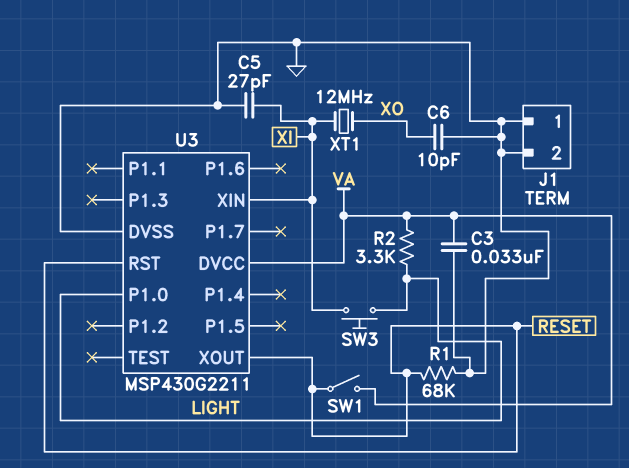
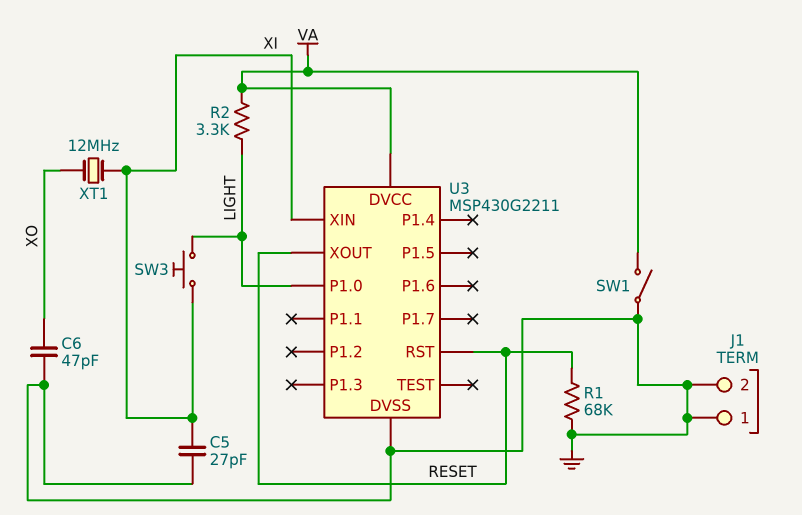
C3: 33nF (GND, VA) -> none
C6: 10pF (GND, XO) -> 47pF (GND, XO)
SW1: switch (RESET, VA) -> switch (GND, VA)

